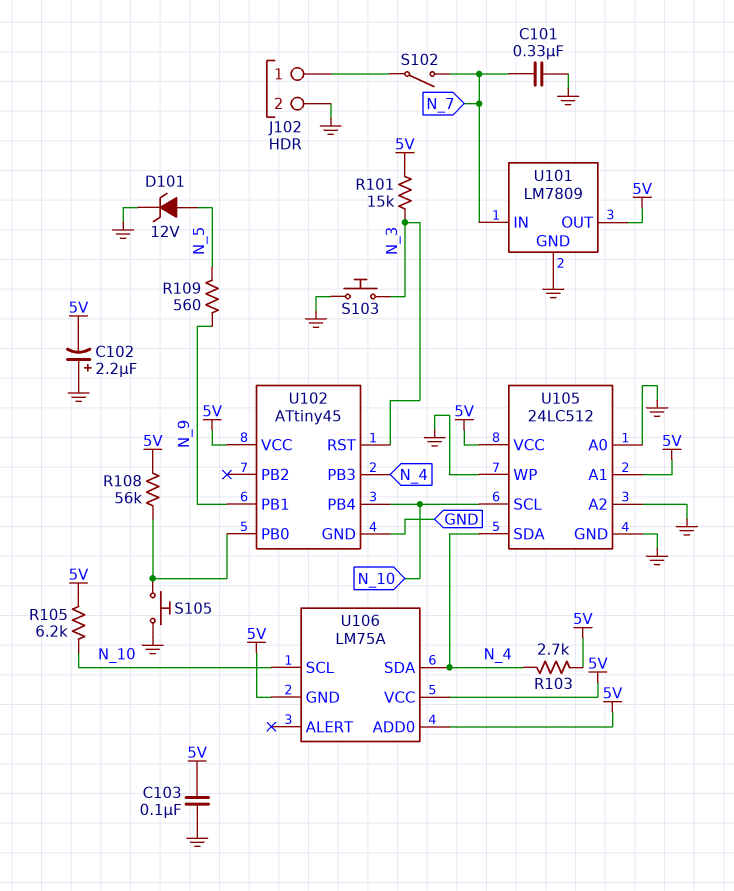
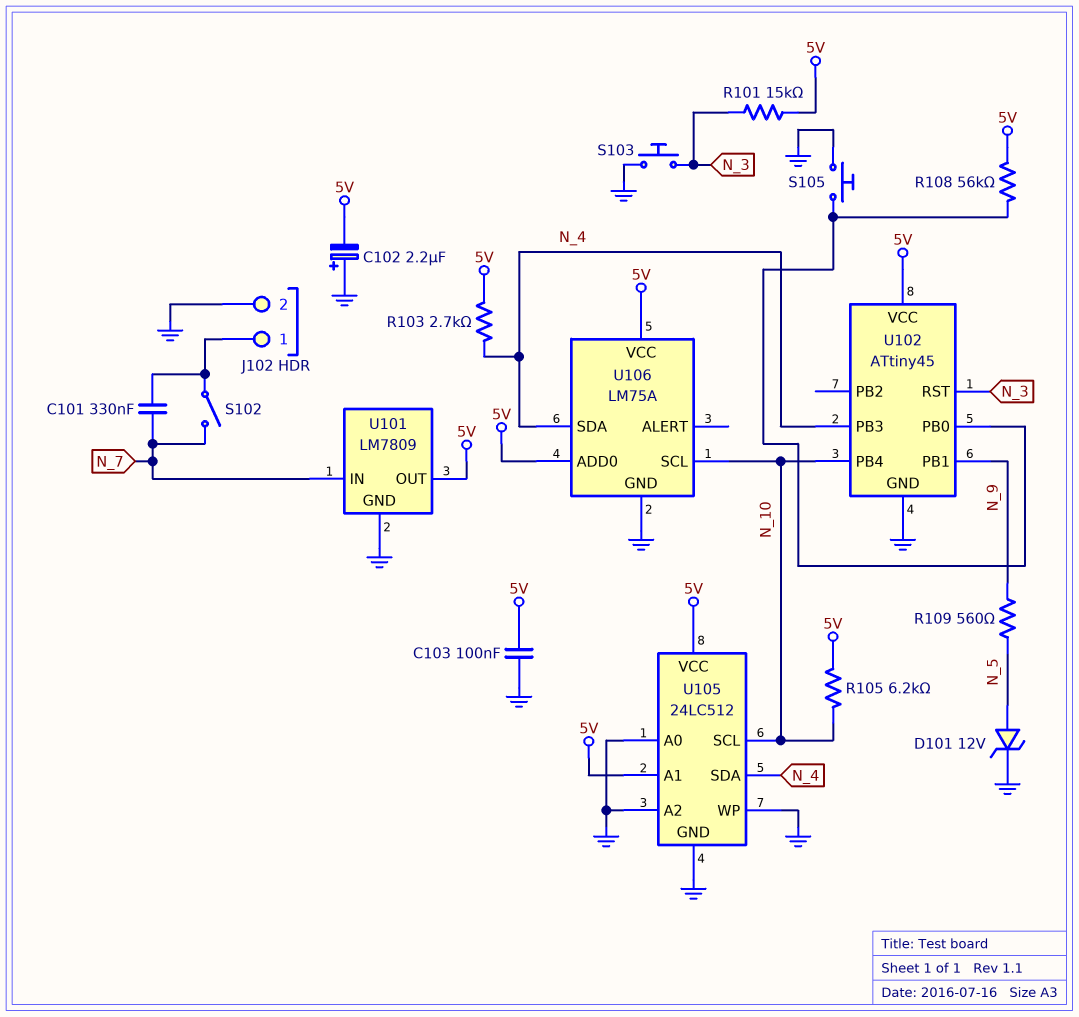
C101: 330nF (GND, N_7) -> 330nF (J102/1, N_7)
U106 pin GND: 5V -> GND

